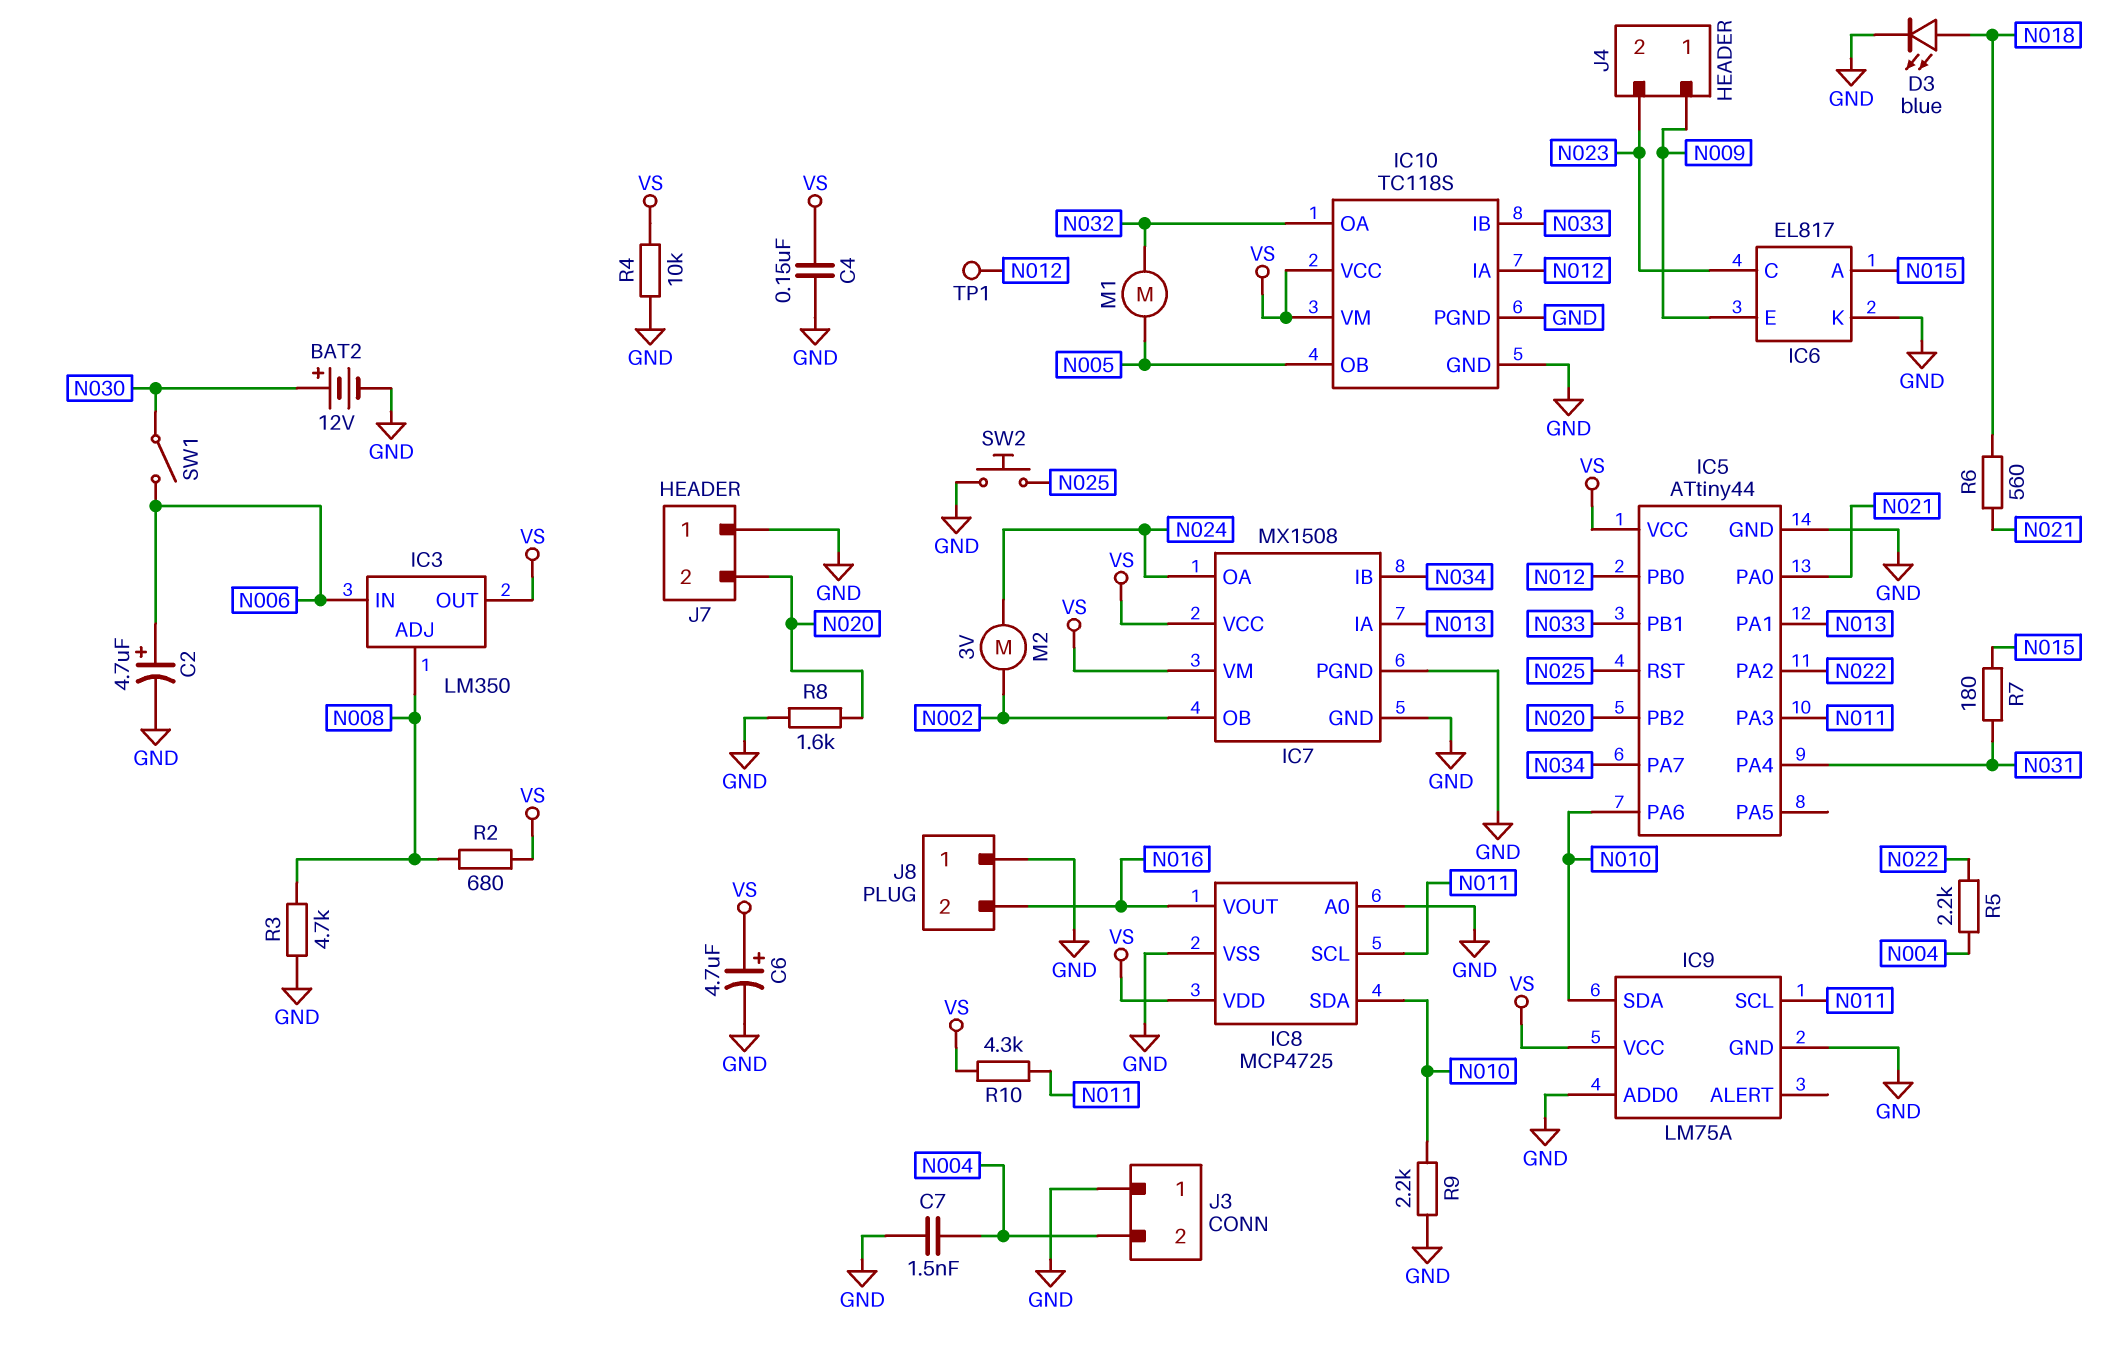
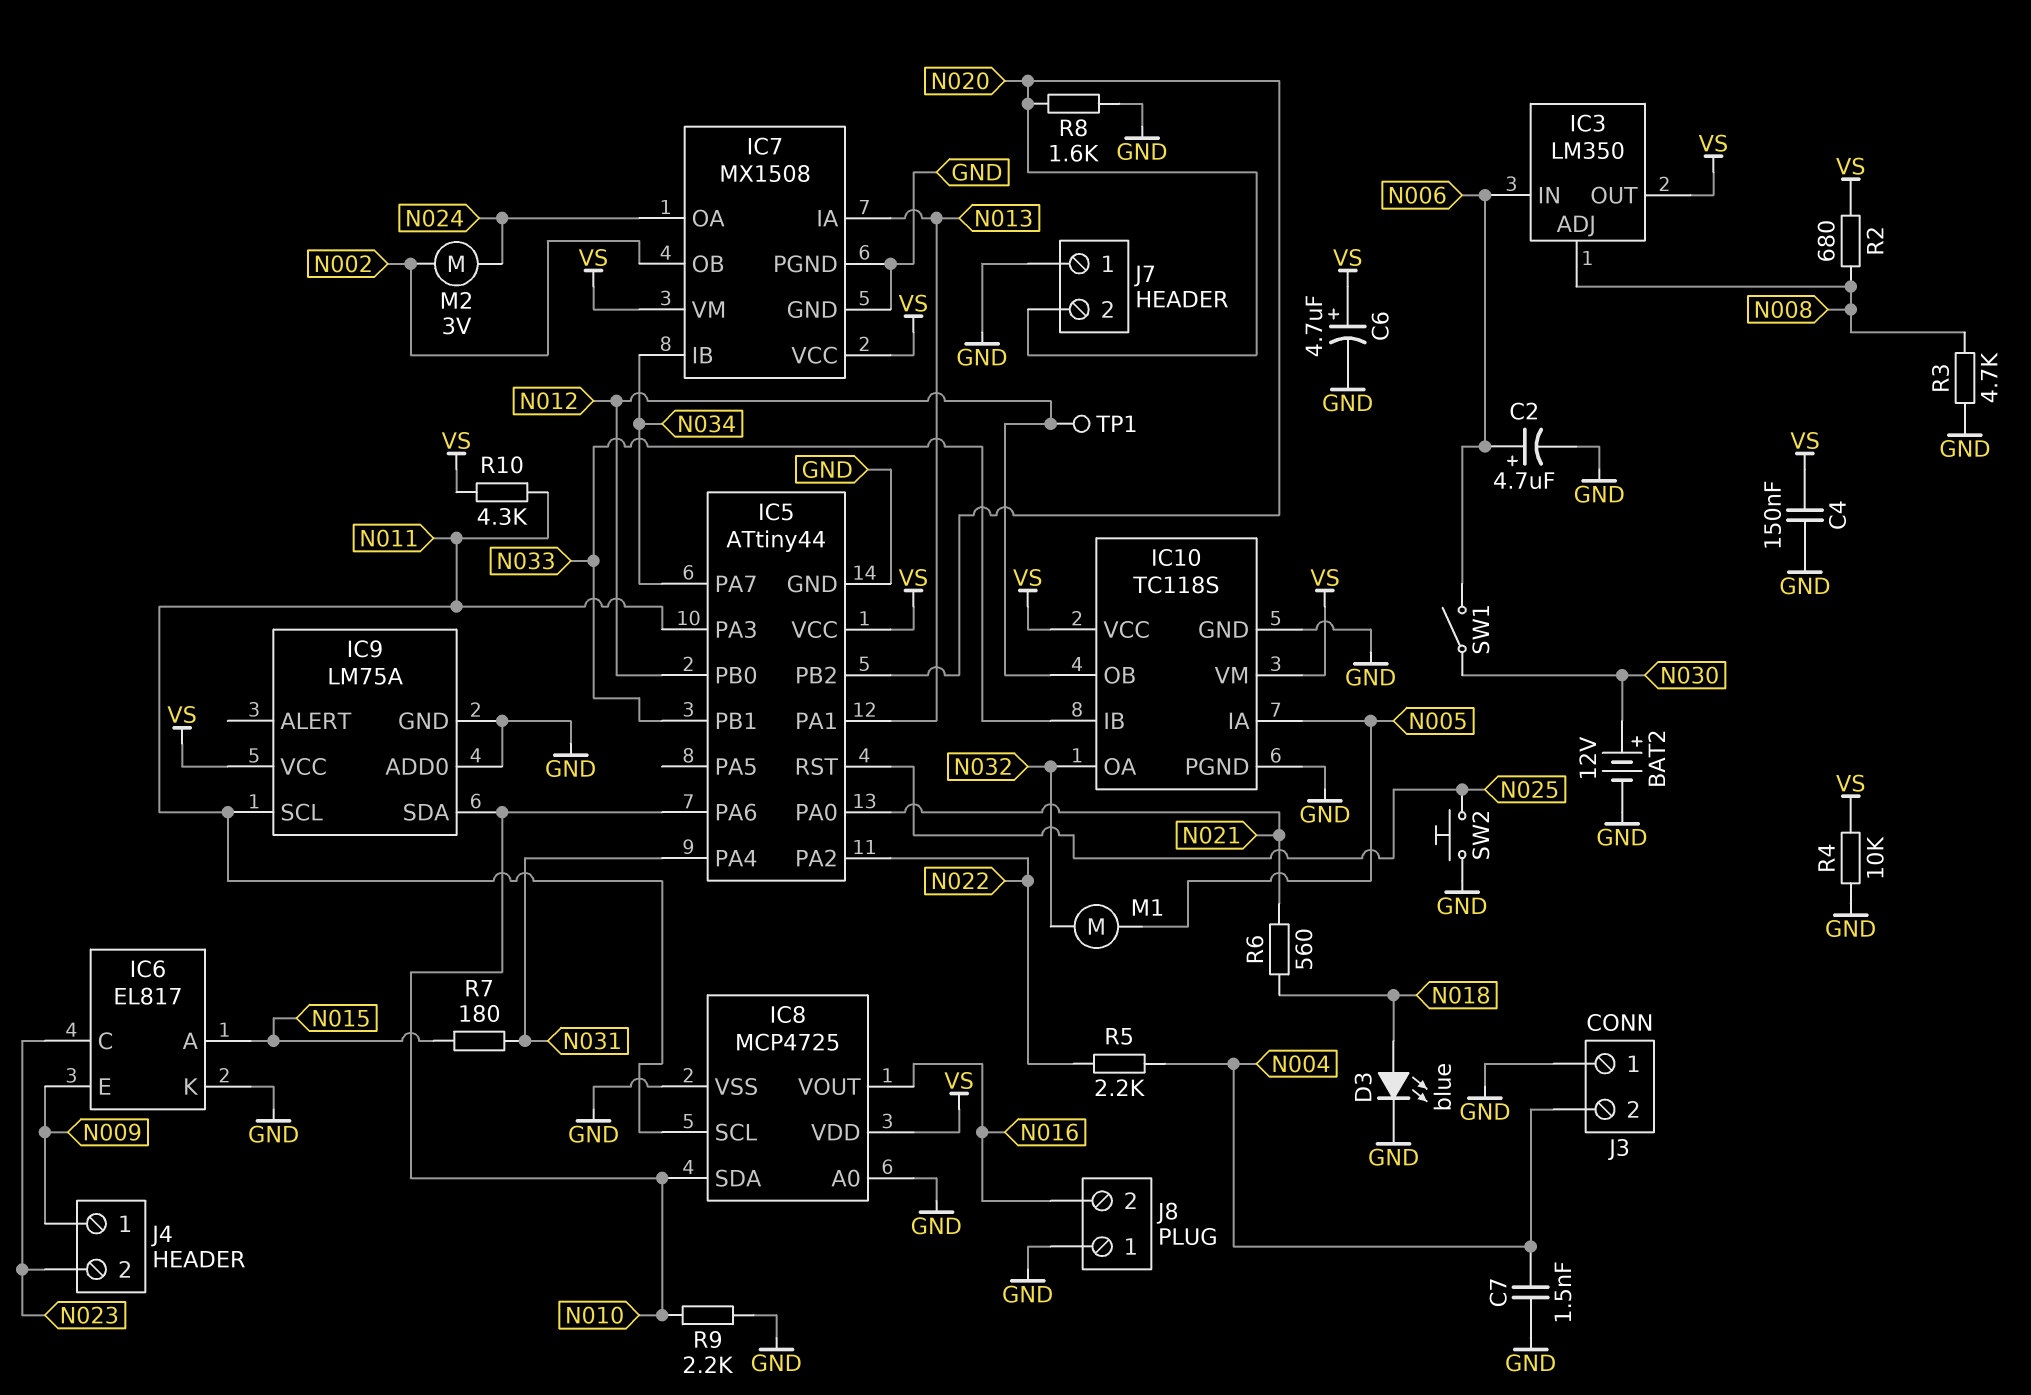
IC10 pin IA: N012 -> N005
IC10 pin OB: N005 -> N012

